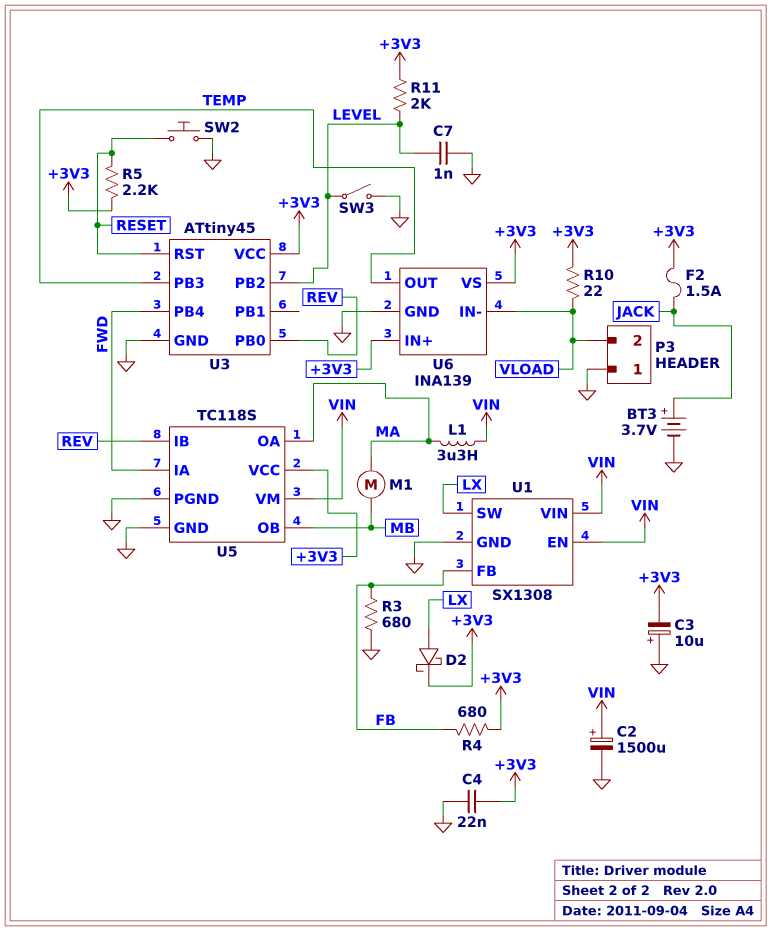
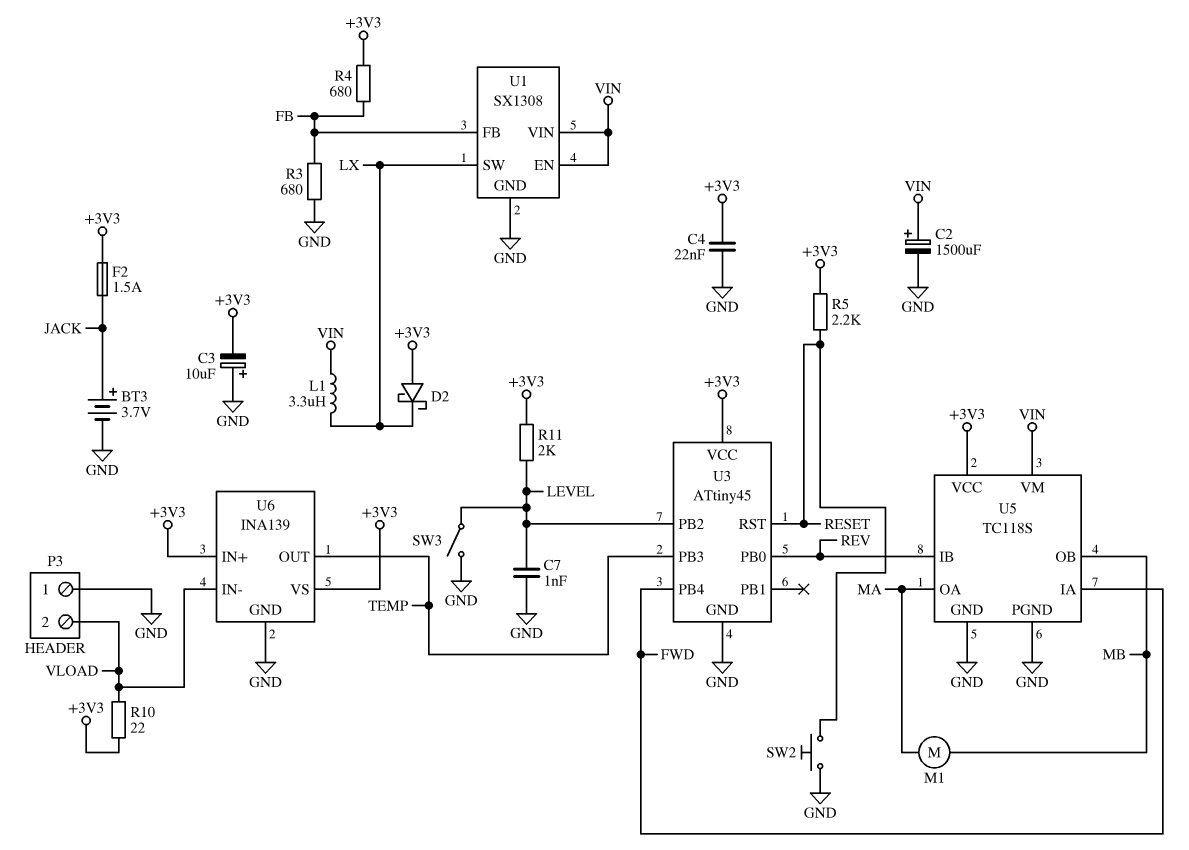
D2: schottky (A LX, K +3V3) -> schottky (A +3V3, K LX)
L1: 3.3uH (MA, VIN) -> 3.3uH (LX, VIN)

